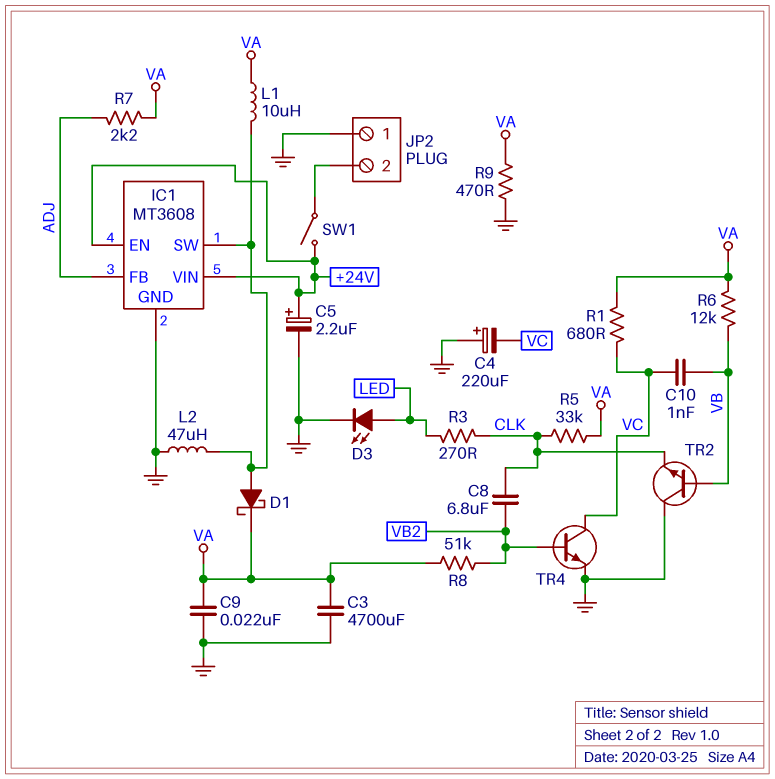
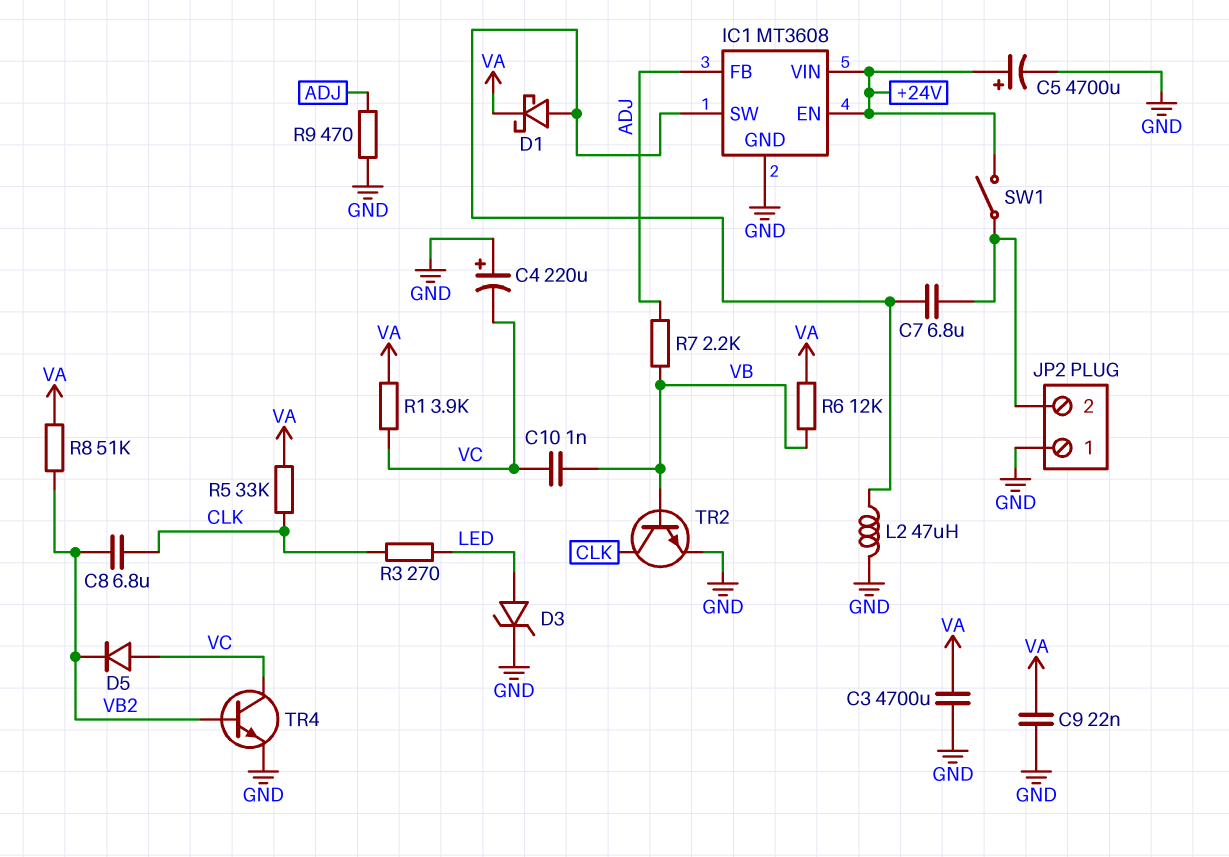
C5: 2.2uF (plus +24V, minus GND) -> 4700uF (plus +24V, minus GND)
C7: none -> 6.8uF (IC1/SW, JP2/2)
D3: LED (A LED, K GND) -> zener (A LED, K GND)
D5: none -> diode (A VC, K VB2)
L1: 10uH (IC1/SW, VA) -> none
R1: 680 (VA, VC) -> 3.9k (VA, VC)
R7: 2.2k (ADJ, VA) -> 2.2k (ADJ, VB)
R9: 470 (GND, VA) -> 470 (ADJ, GND)
TR2: NPN (B VB, C GND, E CLK) -> NPN (B VB, C CLK, E GND)

